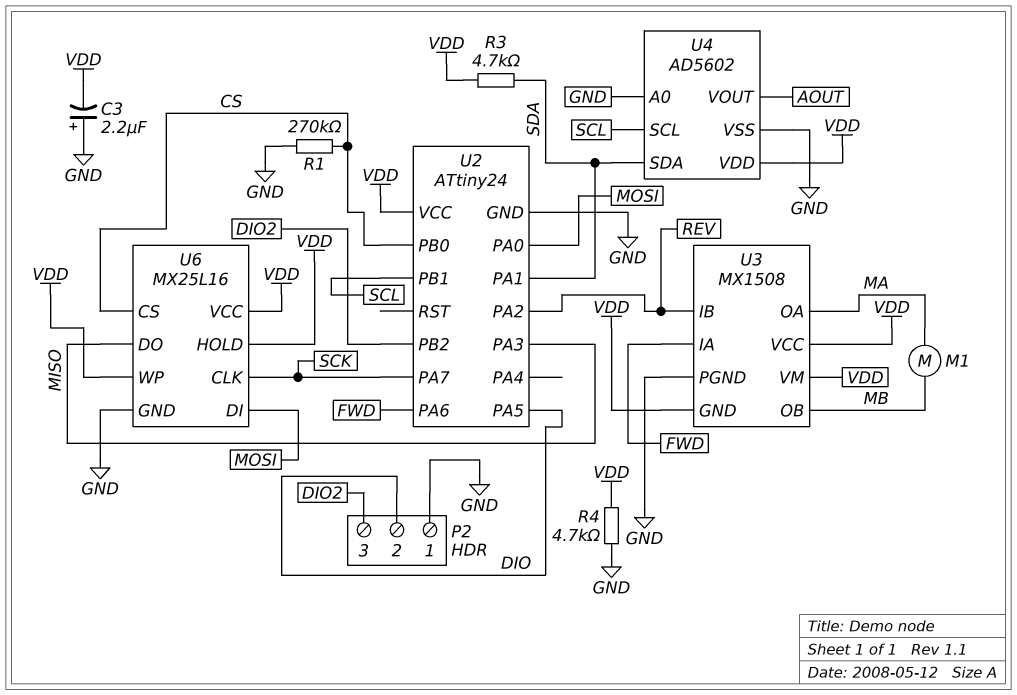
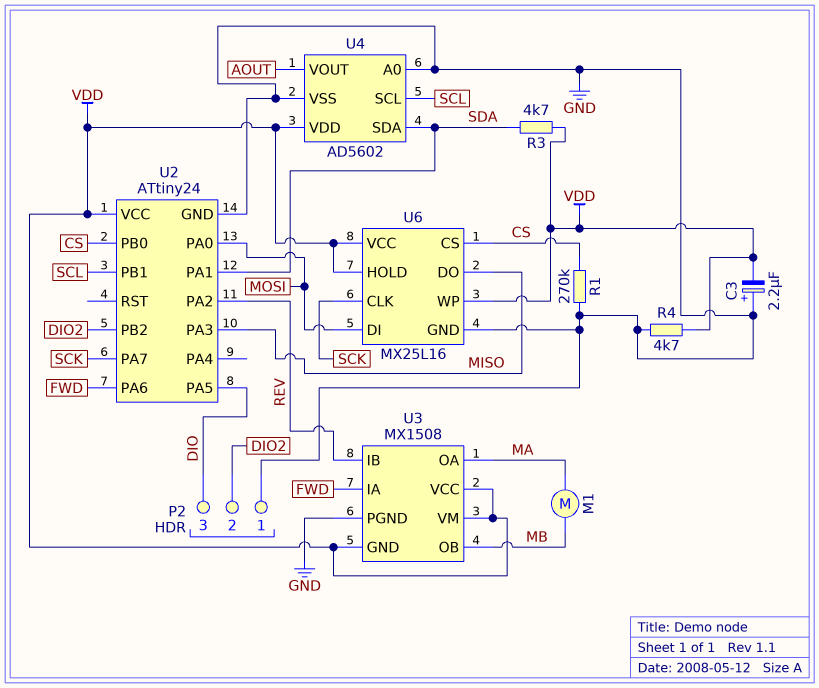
P2 pin 2: DIO -> DIO2
P2 pin 3: DIO2 -> DIO

